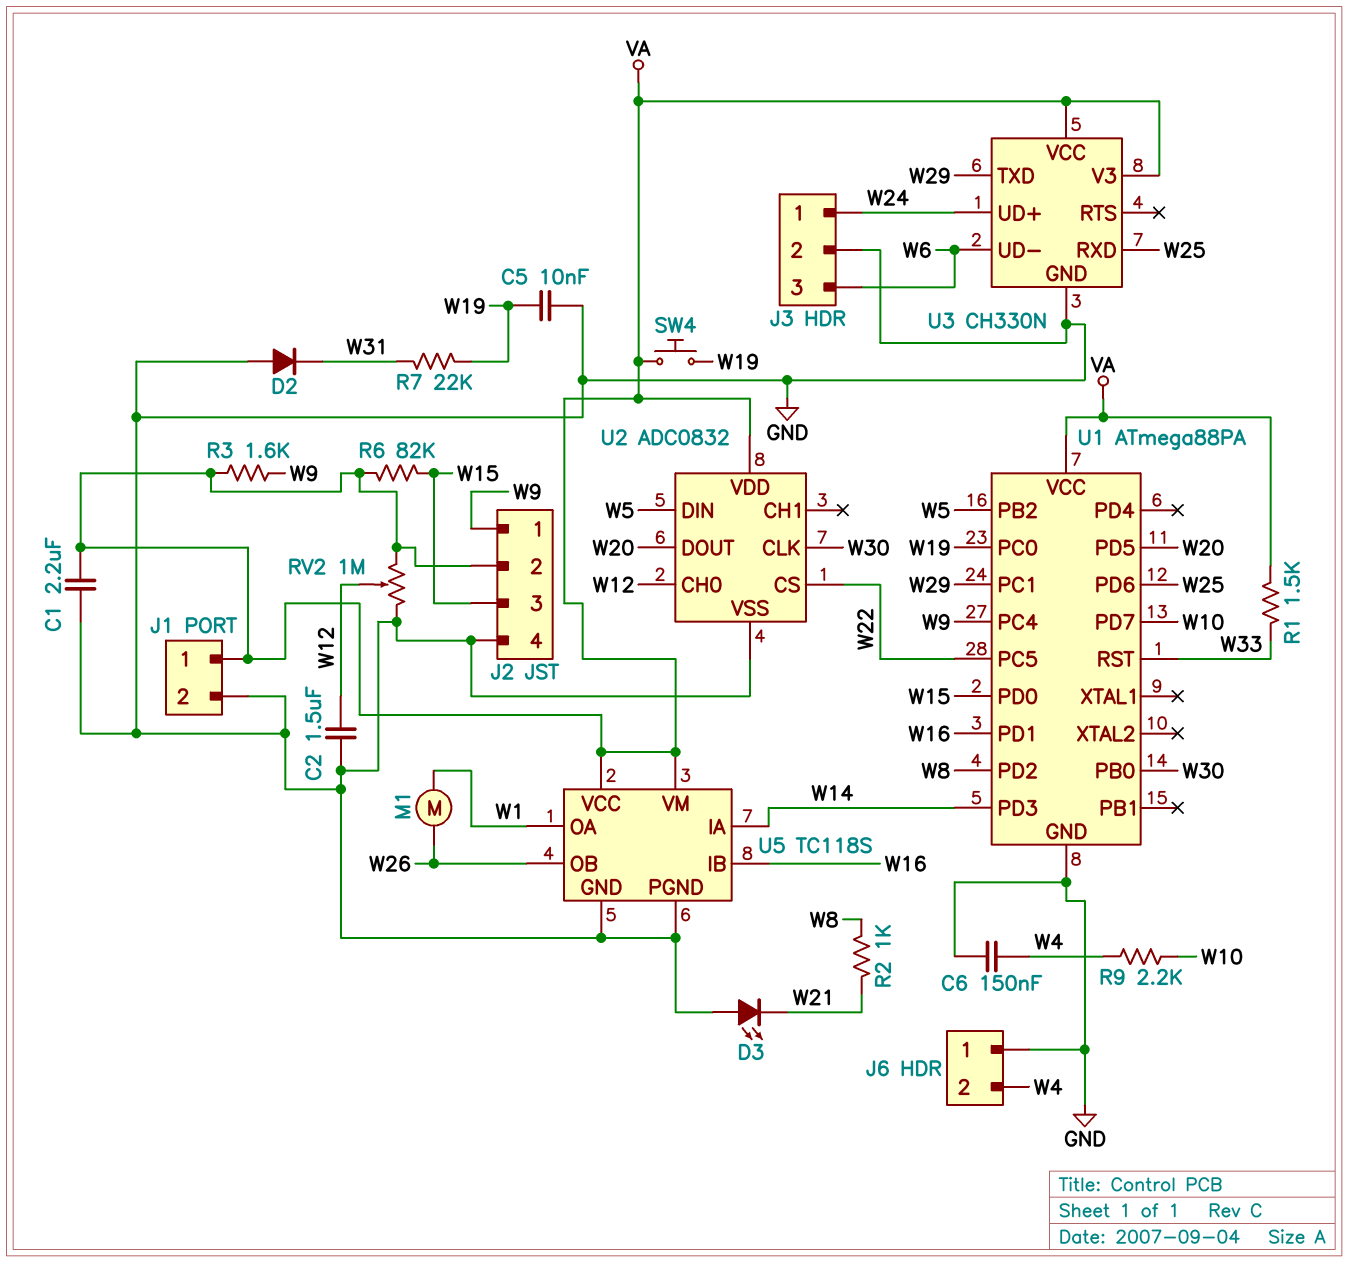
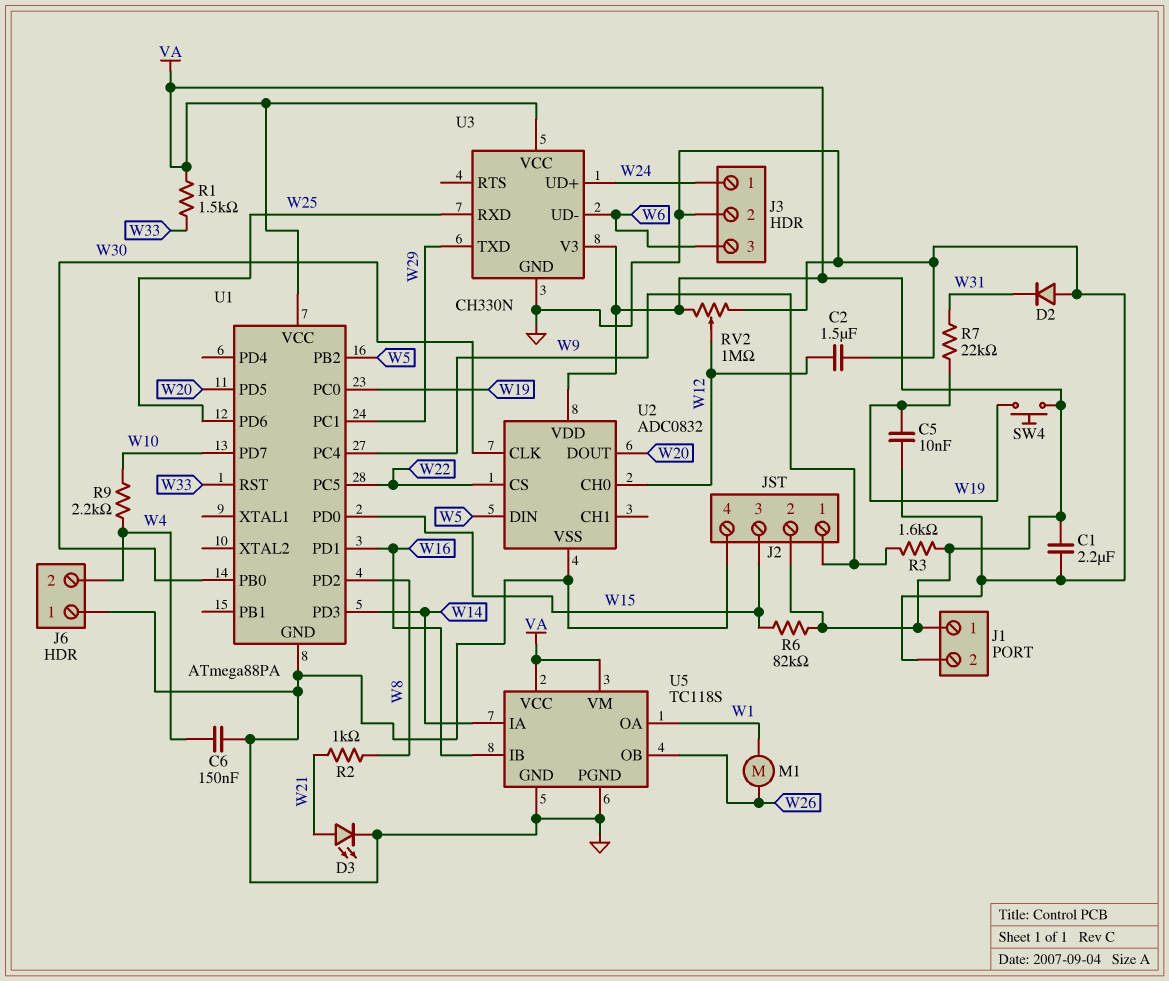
D3: LED (A GND, K W21) -> LED (A W21, K GND)

